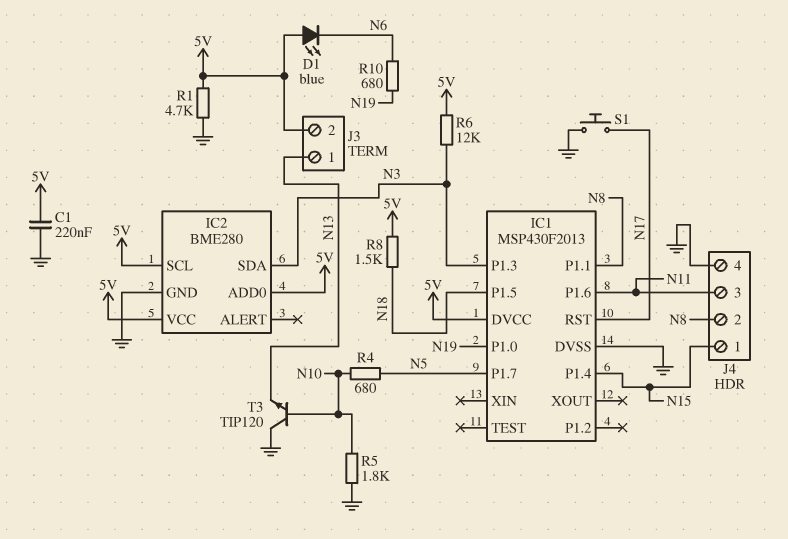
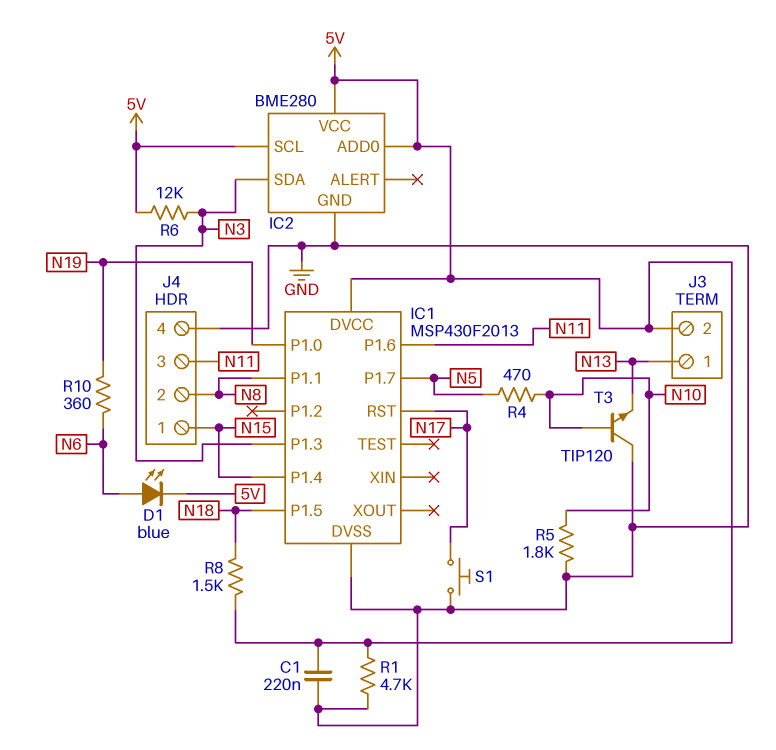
D1: LED blue (A 5V, K N6) -> LED blue (A N6, K 5V)
R4: 680 (N5, N10) -> 470 (N5, N10)
R10: 680 (N6, N19) -> 360 (N6, N19)

